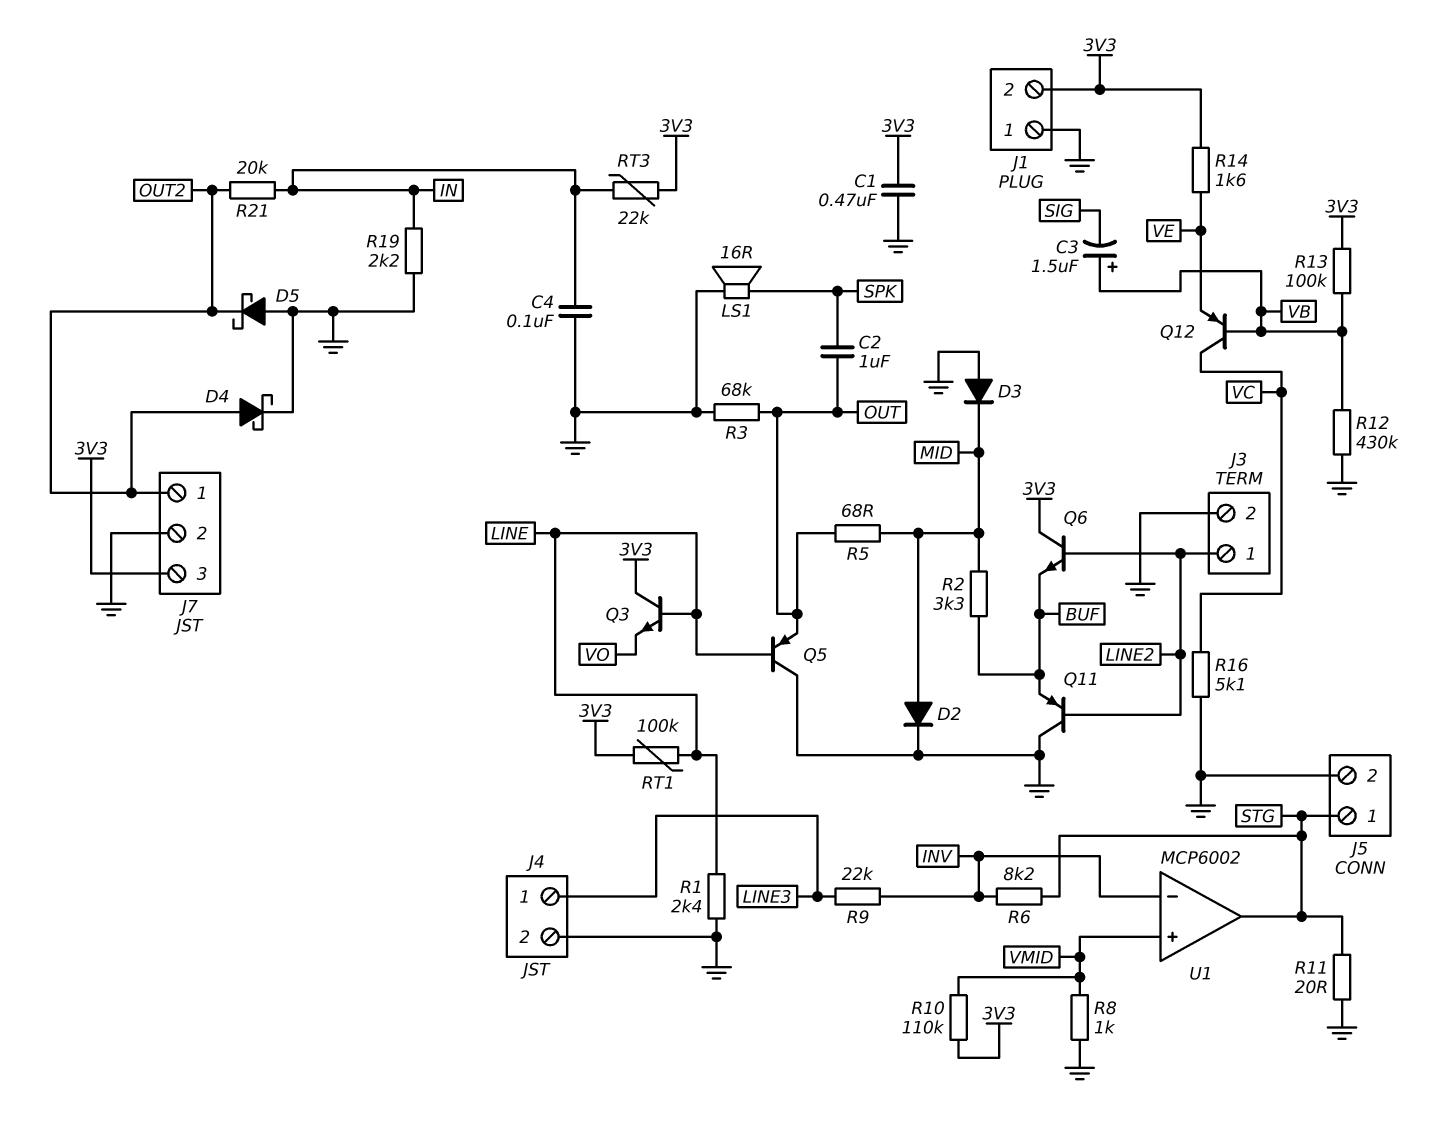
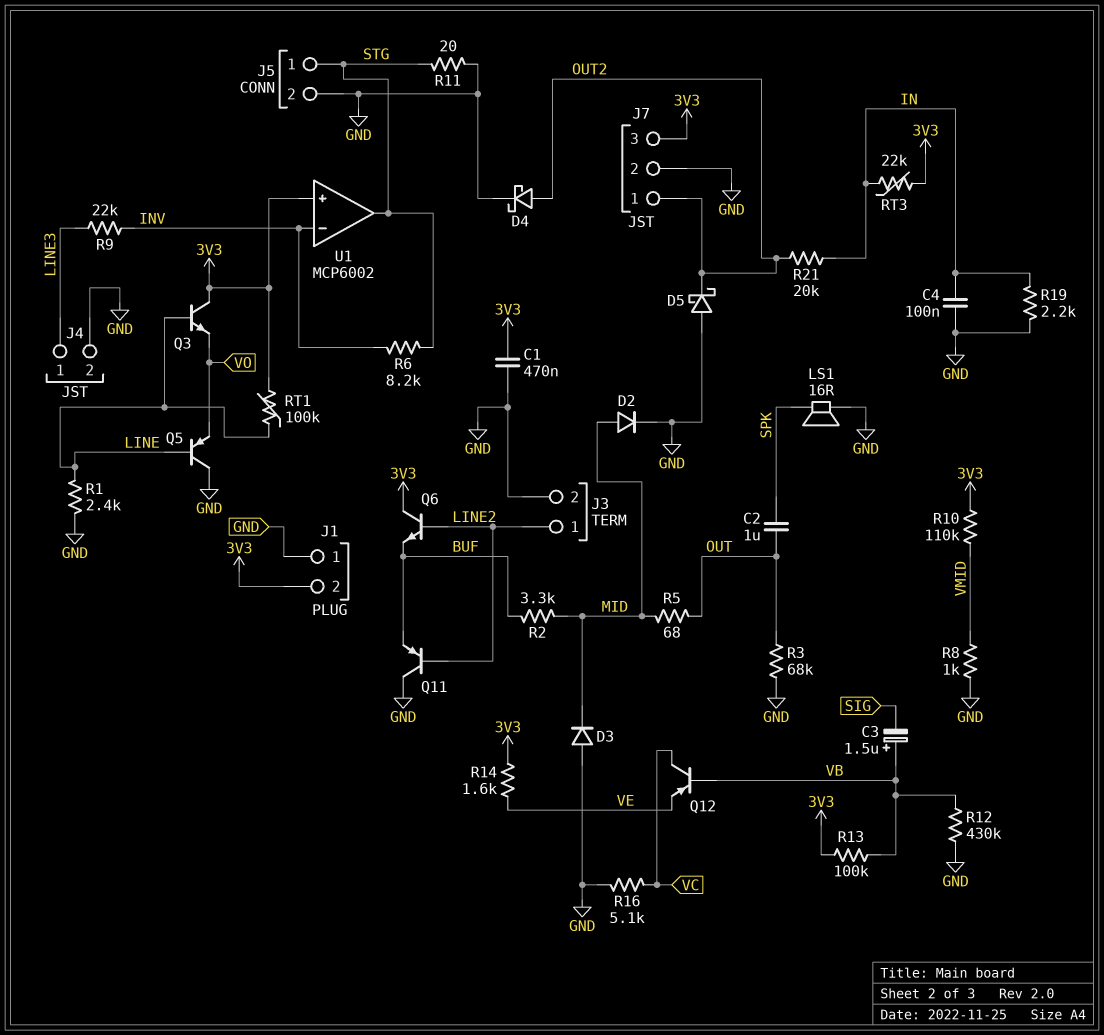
Q5: PNP (B LINE, C GND, E OUT) -> PNP (B LINE, C GND, E VO)
U1 pin in+: VMID -> 3V3

